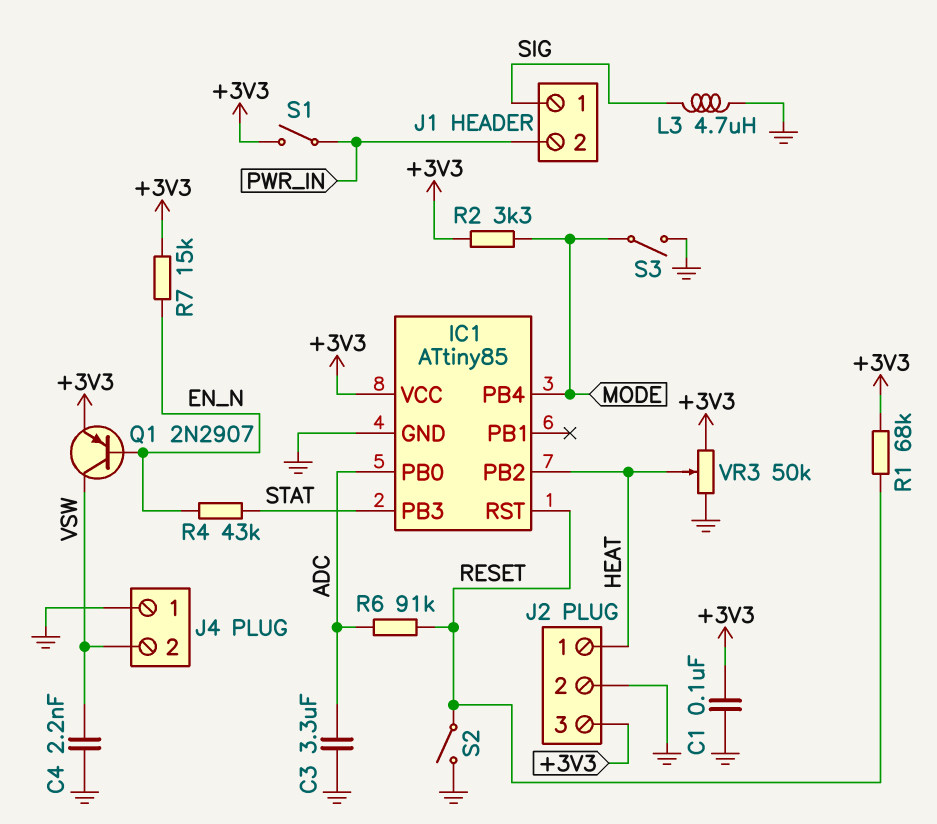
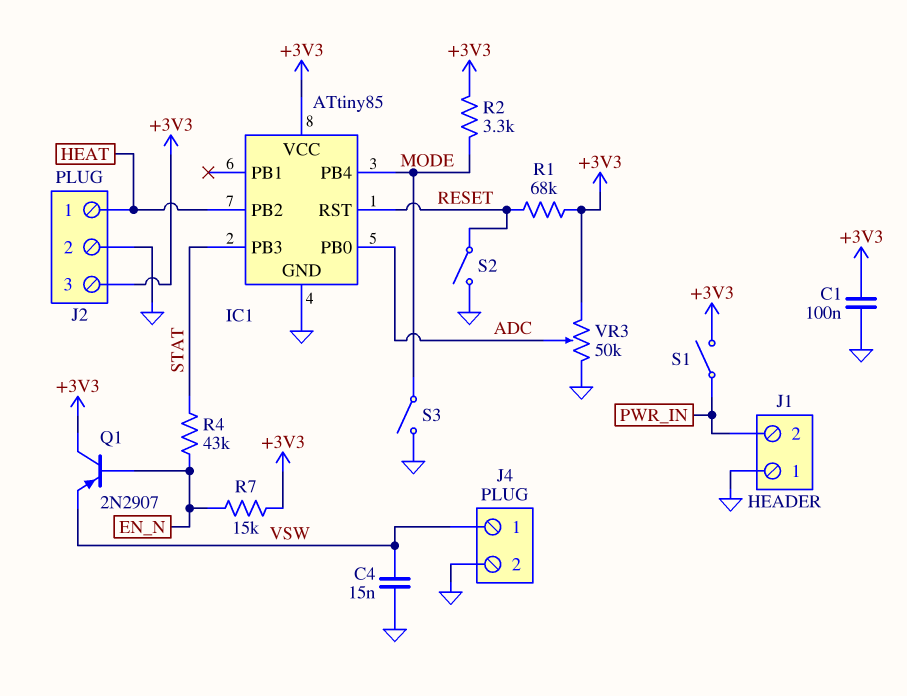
C3: 3.3uF (ADC, GND) -> none
C4: 2.2nF (GND, VSW) -> 15nF (GND, VSW)
J1 pin 1: SIG -> GND
J4 pin 1: GND -> VSW
J4 pin 2: VSW -> GND
L3: 4.7uH (GND, SIG) -> none
Q1: PNP 2N2907 (B EN_N, C VSW, E +3V3) -> PNP 2N2907 (B EN_N, C +3V3, E VSW)
R6: 91k (ADC, RESET) -> none
VR3: 50k (+3V3, GND, wiper HEAT) -> 50k (+3V3, GND, wiper ADC)

